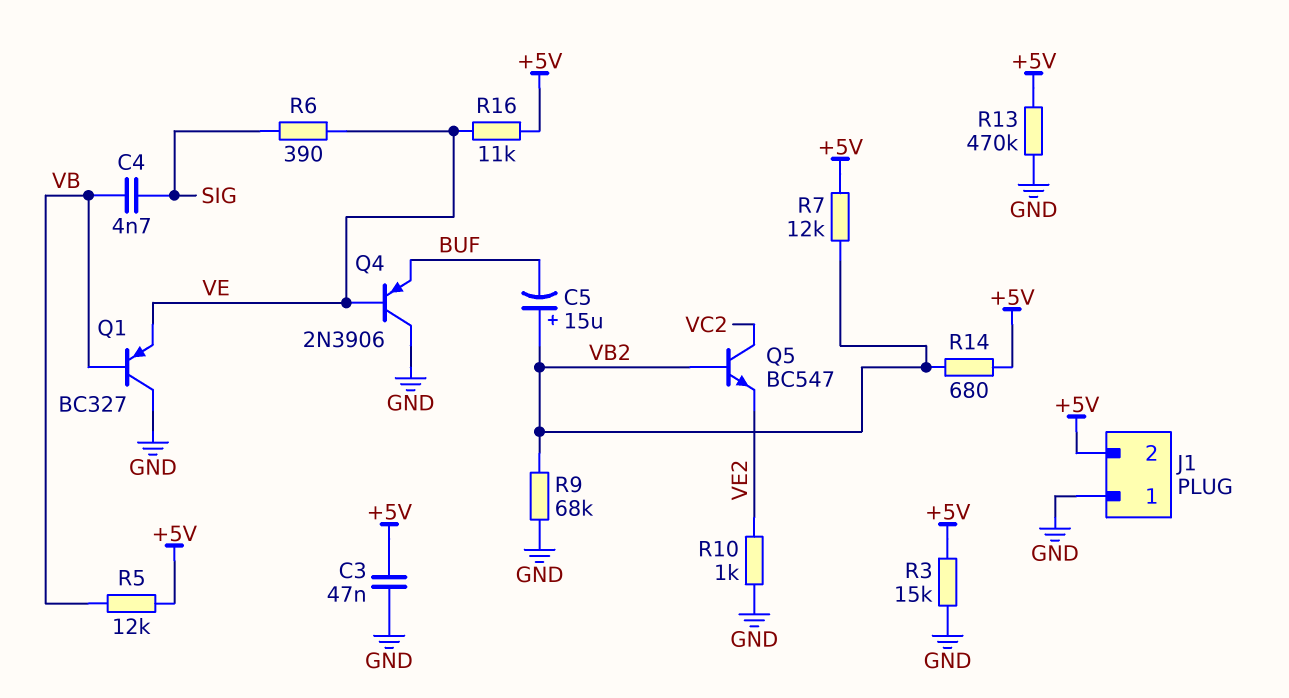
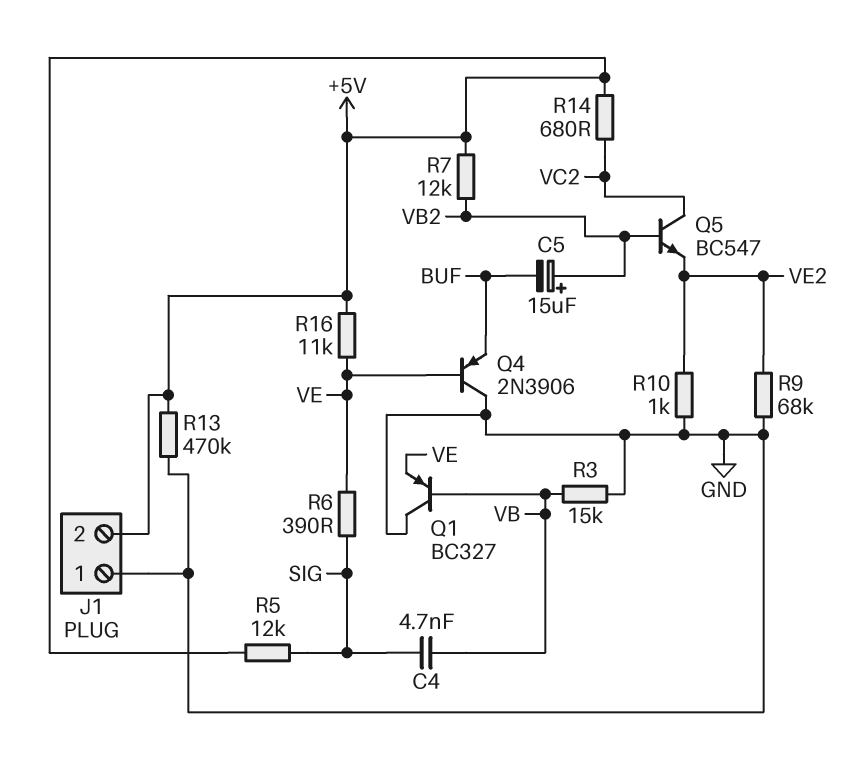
C3: 47nF (+5V, GND) -> none
R3: 15k (+5V, GND) -> 15k (GND, VB)
R5: 12k (+5V, VB) -> 12k (+5V, SIG)
R9: 68k (GND, VB2) -> 68k (GND, VE2)
R14: 680 (+5V, VB2) -> 680 (+5V, VC2)

